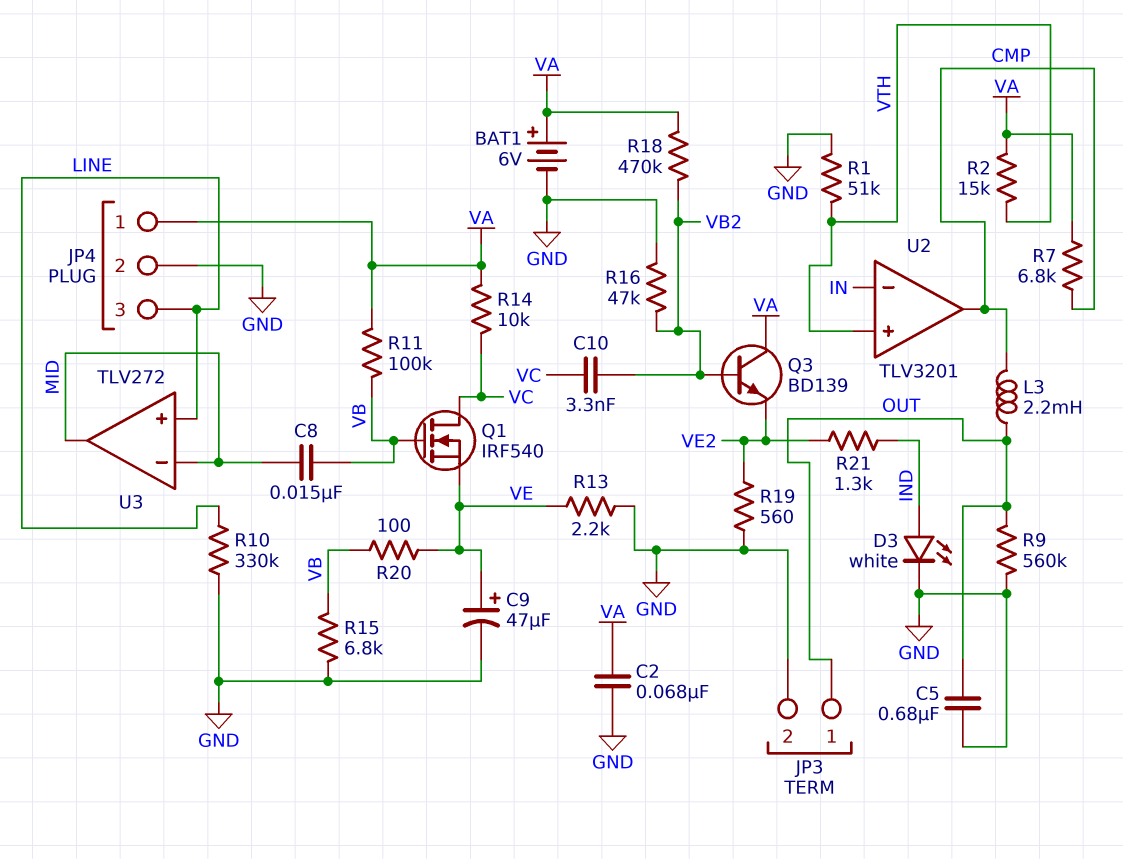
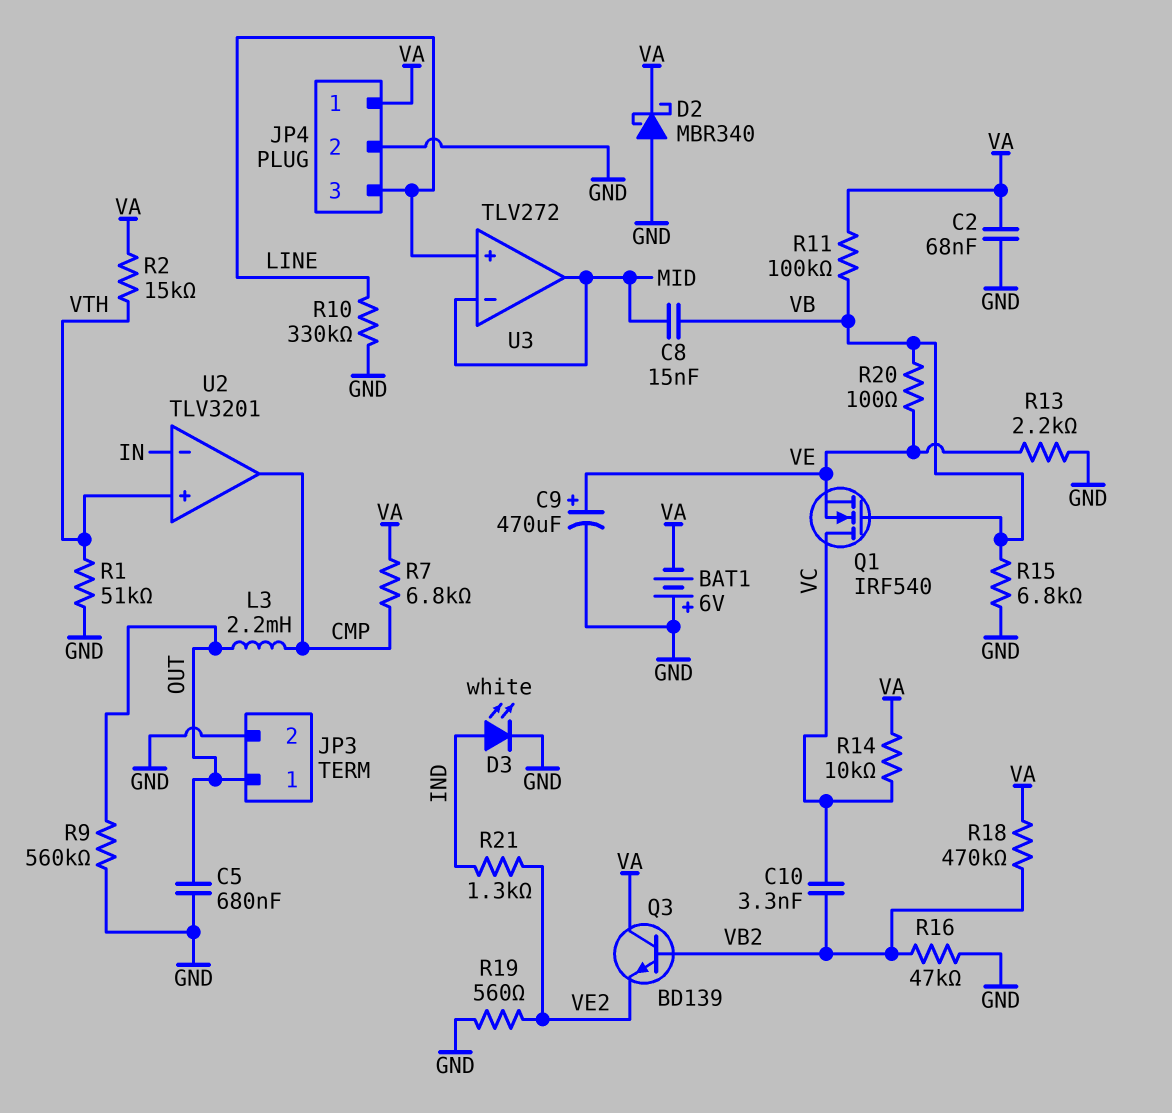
BAT1: 6V (plus VA, minus GND) -> 6V (plus GND, minus VA)
C9: 47uF (plus VE, minus GND) -> 470uF (plus VE, minus GND)
D2: none -> schottky MBR340 (A GND, K VA)

